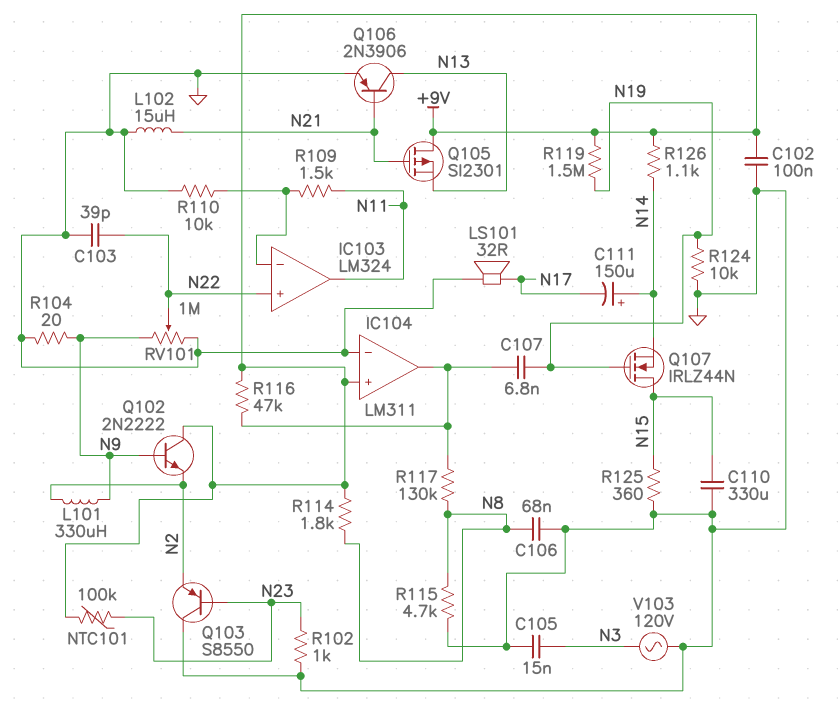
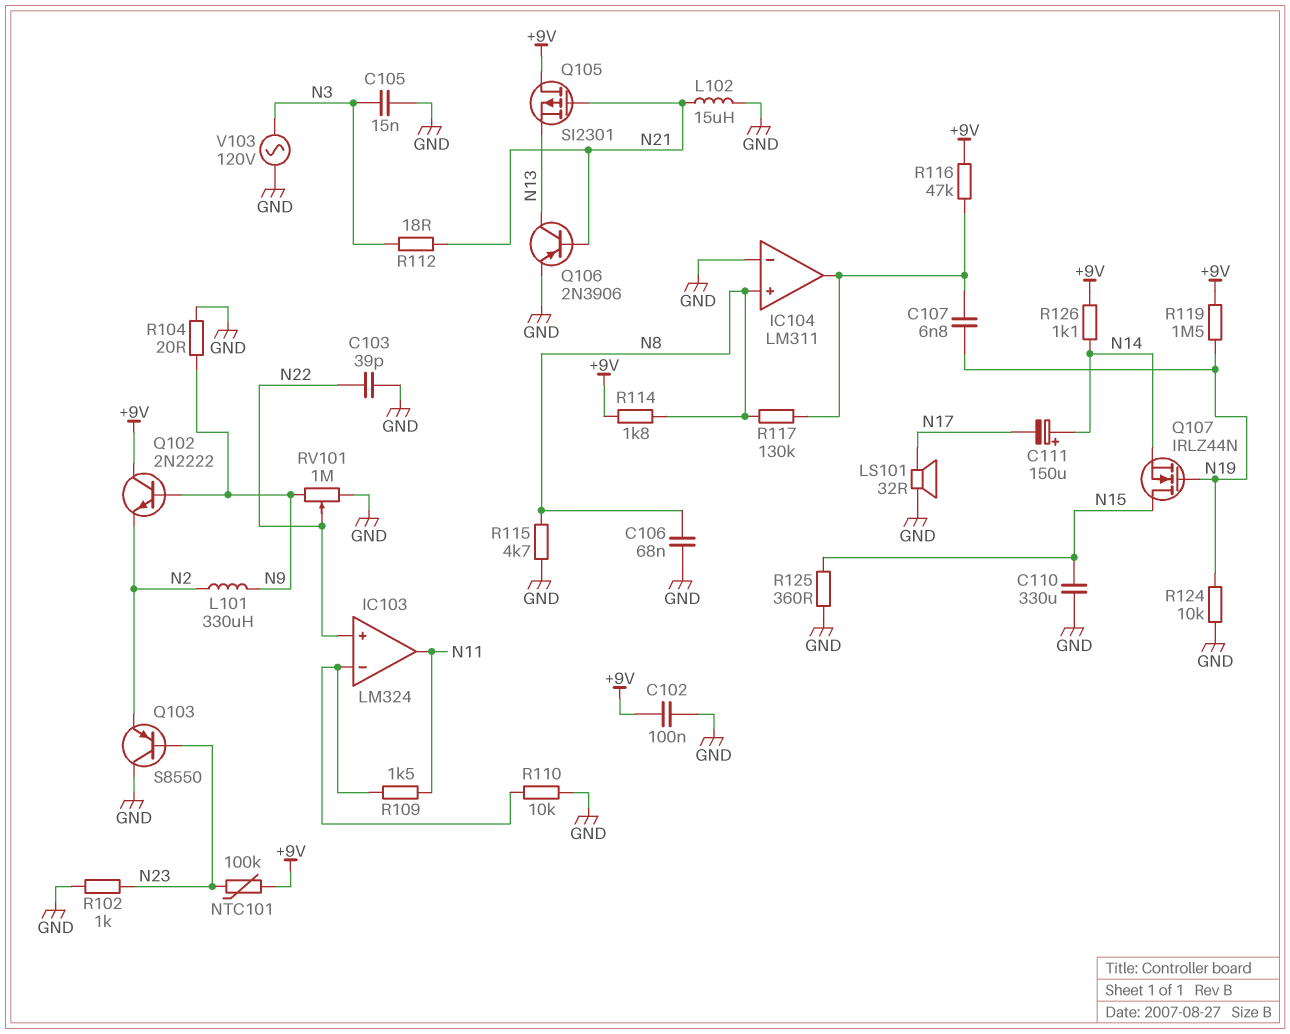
IC104 pin in+: +9V -> N8
R112: none -> 18 (N3, N21)

